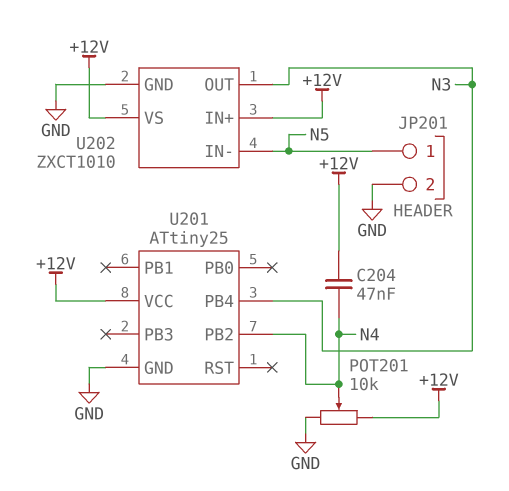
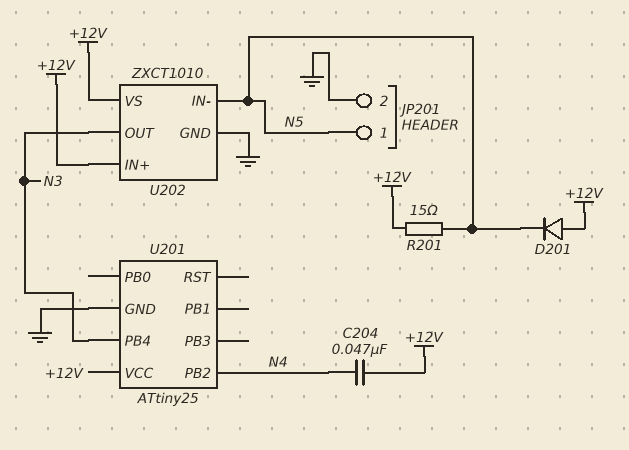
D201: none -> diode (A +12V, K N5)
POT201: 10k (+12V, GND, wiper N4) -> none
R201: none -> 15 (+12V, N5)

